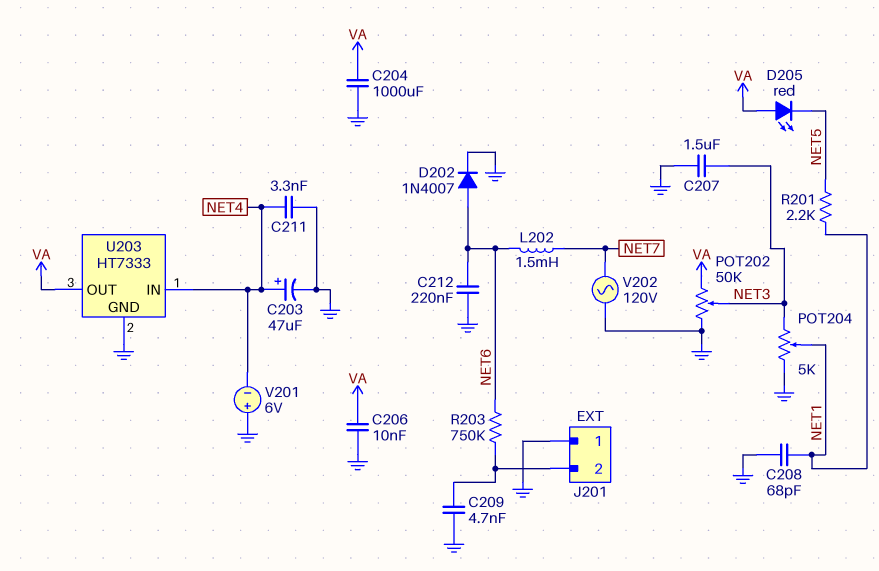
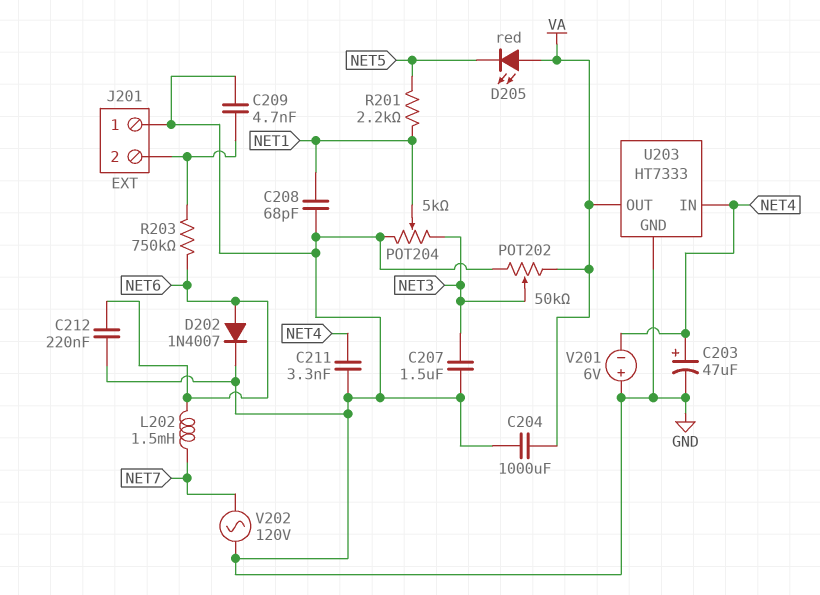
C206: 10nF (GND, VA) -> none

